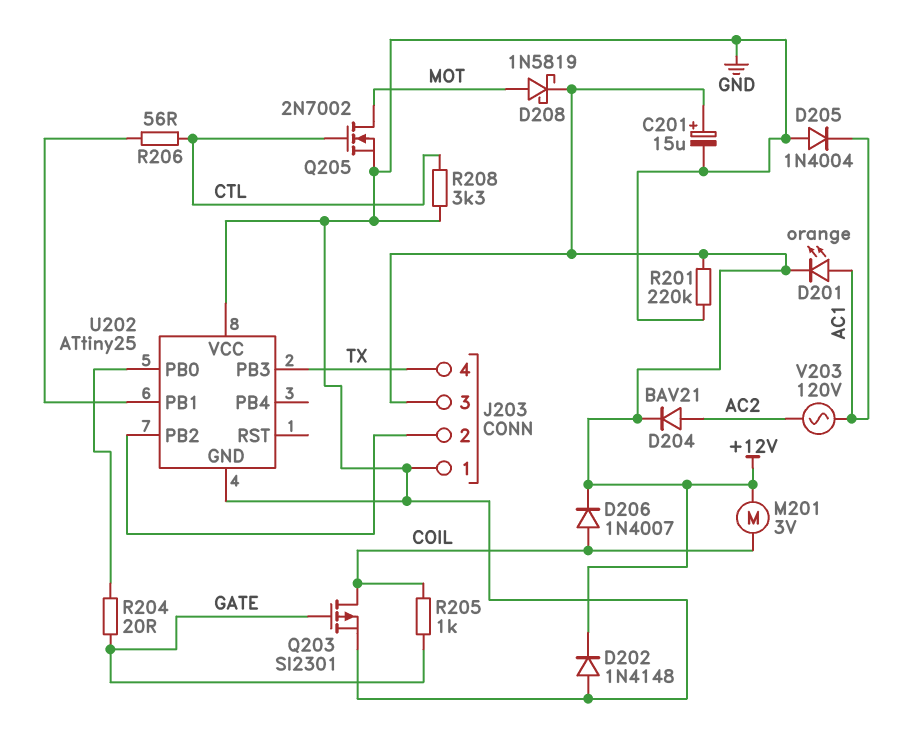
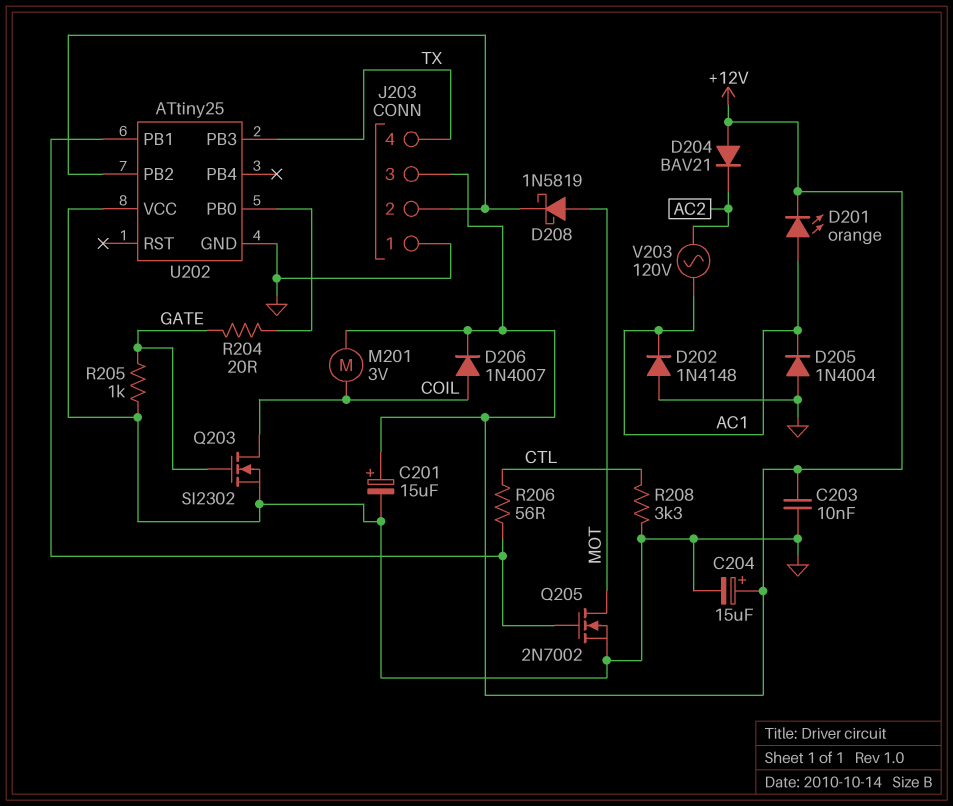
C203: none -> 10nF (+12V, GND)
C204: none -> 15uF (plus +12V, minus GND)
D202: diode 1N4148 (A GND, K +12V) -> diode 1N4148 (A GND, K AC1)
D204: diode BAV21 (A AC2, K +12V) -> diode BAV21 (A +12V, K AC2)
D208: schottky 1N5819 (A MOT, K +12V) -> schottky 1N5819 (A MOT, K J203/2)
Q203: PMOS SI2301 (G GATE, D COIL, S GND) -> NMOS SI2302 (G GATE, D COIL, S GND)
Q205: NMOS 2N7002 (G CTL, D MOT, S GND) -> NMOS 2N7002 (G U202/PB1, D MOT, S GND)
R201: 220k (+12V, GND) -> none
R205: 1k (COIL, GATE) -> 1k (GATE, GND)

